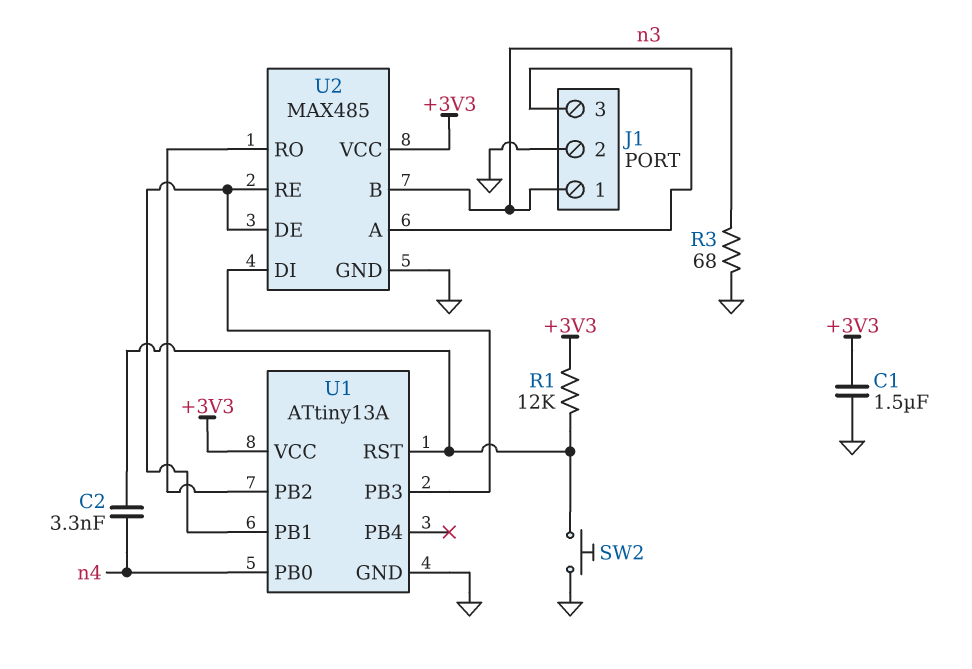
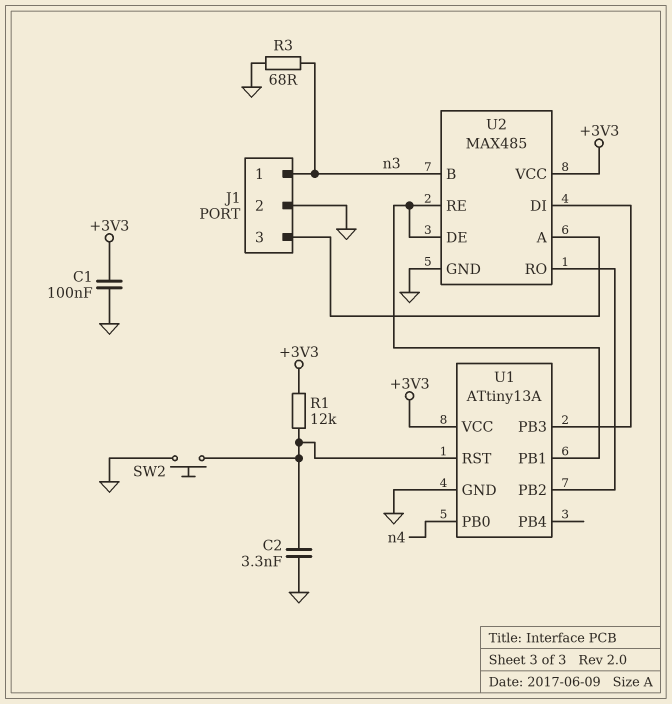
C1: 1.5uF (+3V3, GND) -> 100nF (+3V3, GND)
C2: 3.3nF (U1/RST, n4) -> 3.3nF (GND, U1/RST)

